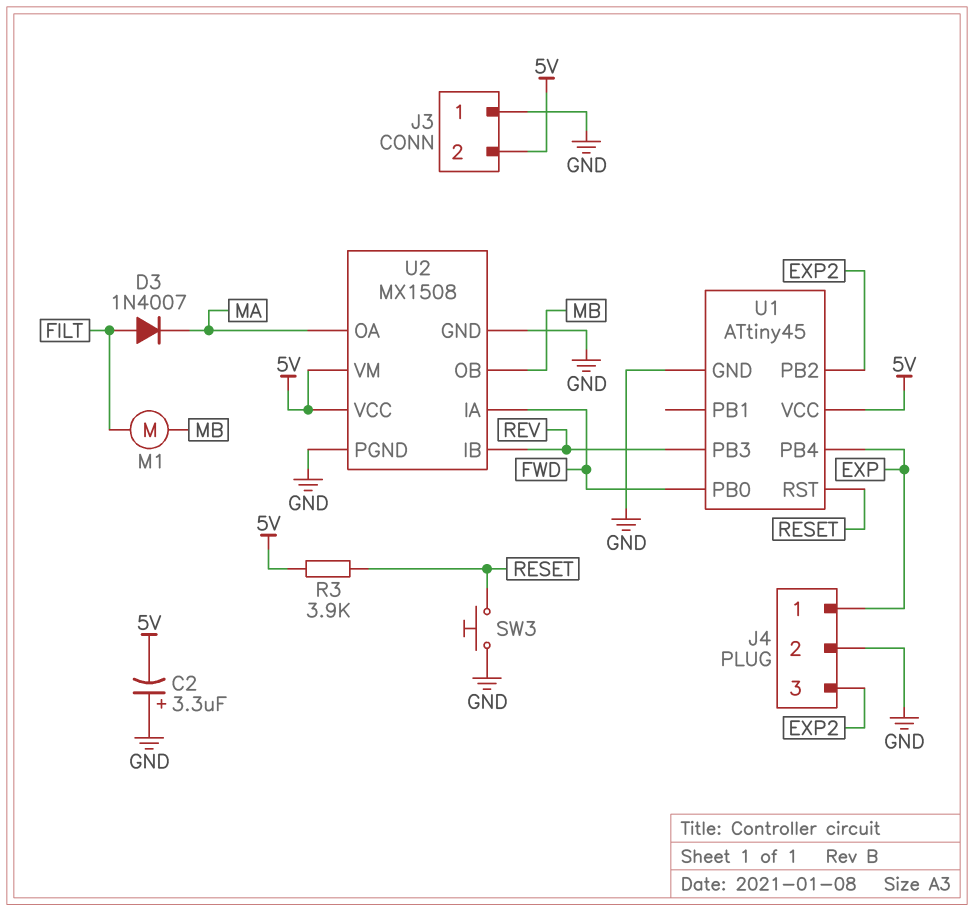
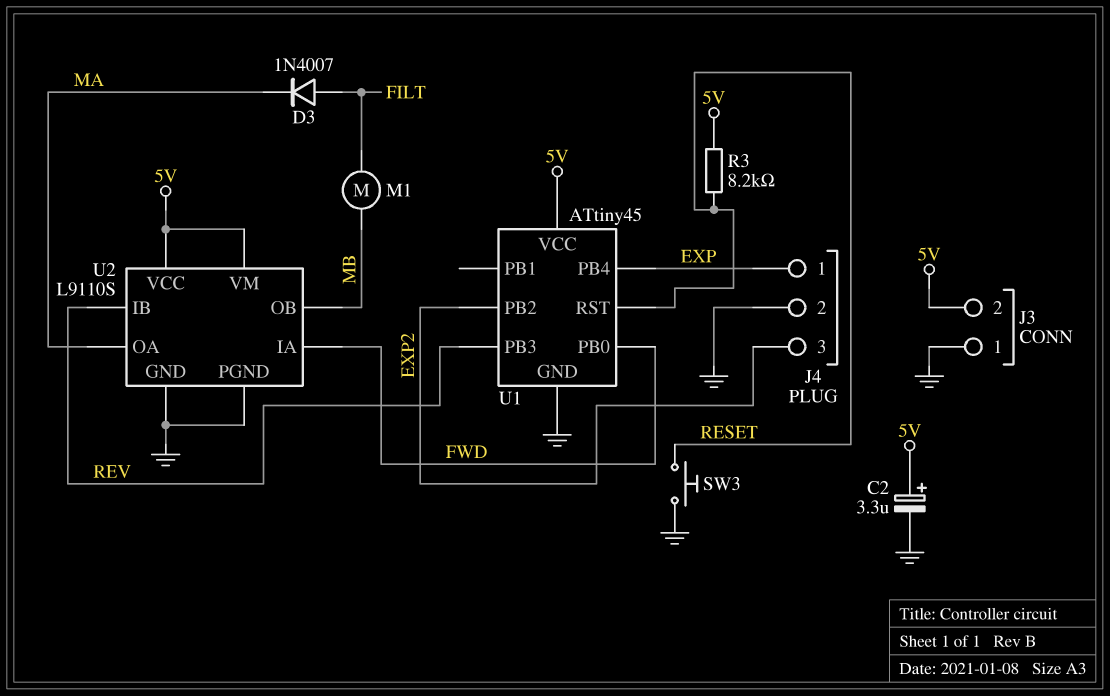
C2: 3.3uF (plus GND, minus 5V) -> 3.3uF (plus 5V, minus GND)
R3: 3.9k (5V, RESET) -> 8.2k (5V, RESET)
U2: MX1508 -> L9110S

